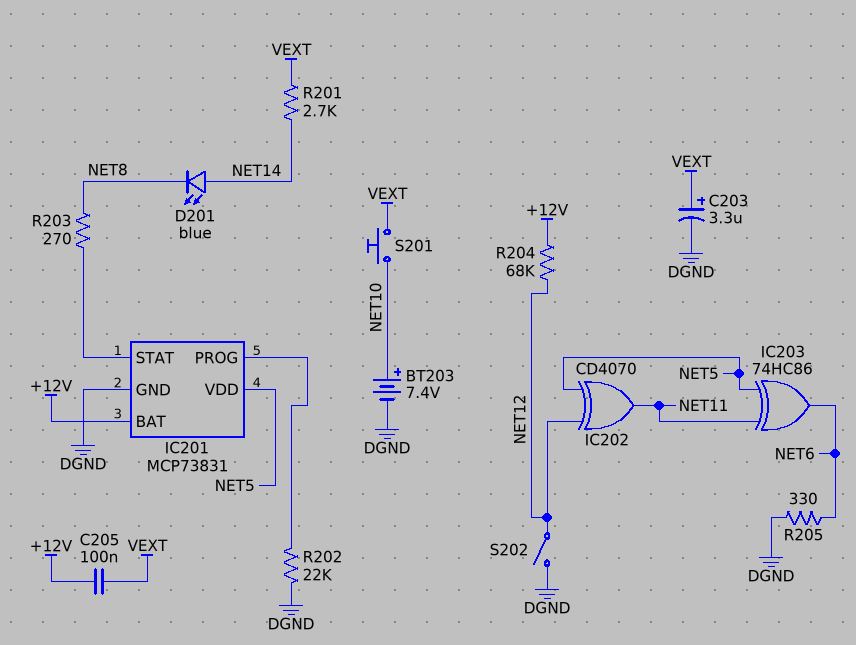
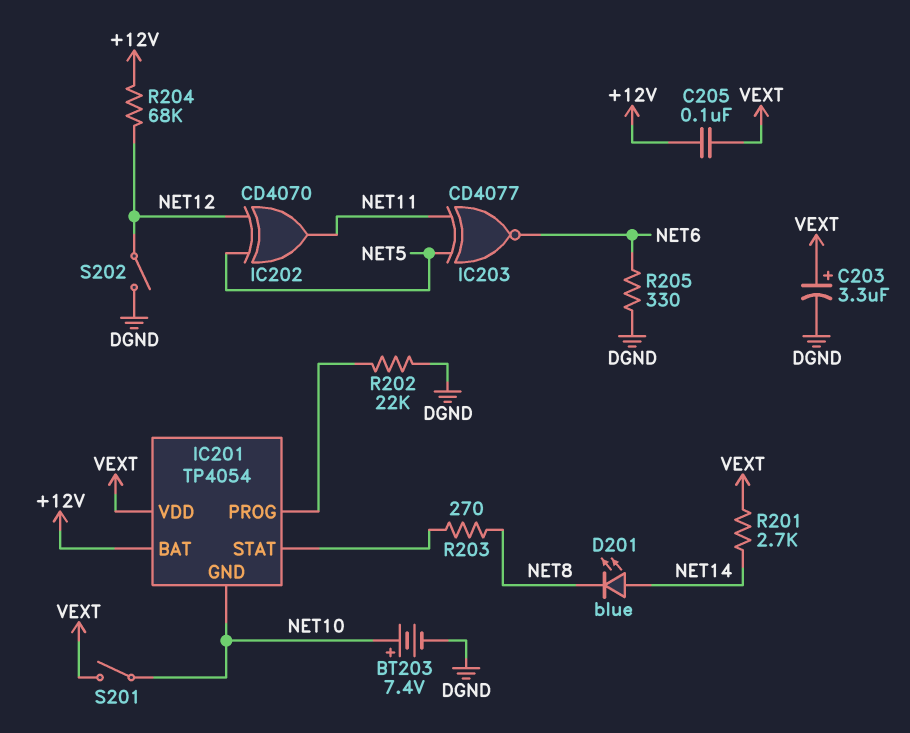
IC201: MCP73831 -> TP4054
IC201 pin GND: DGND -> NET10
IC201 pin VDD: NET5 -> VEXT
IC203: XOR 74HC86 (in NET5, in NET11, out NET6) -> XNOR CD4077 (in NET5, in NET11, out NET6)
S201: button (NET10, VEXT) -> switch (NET10, VEXT)

